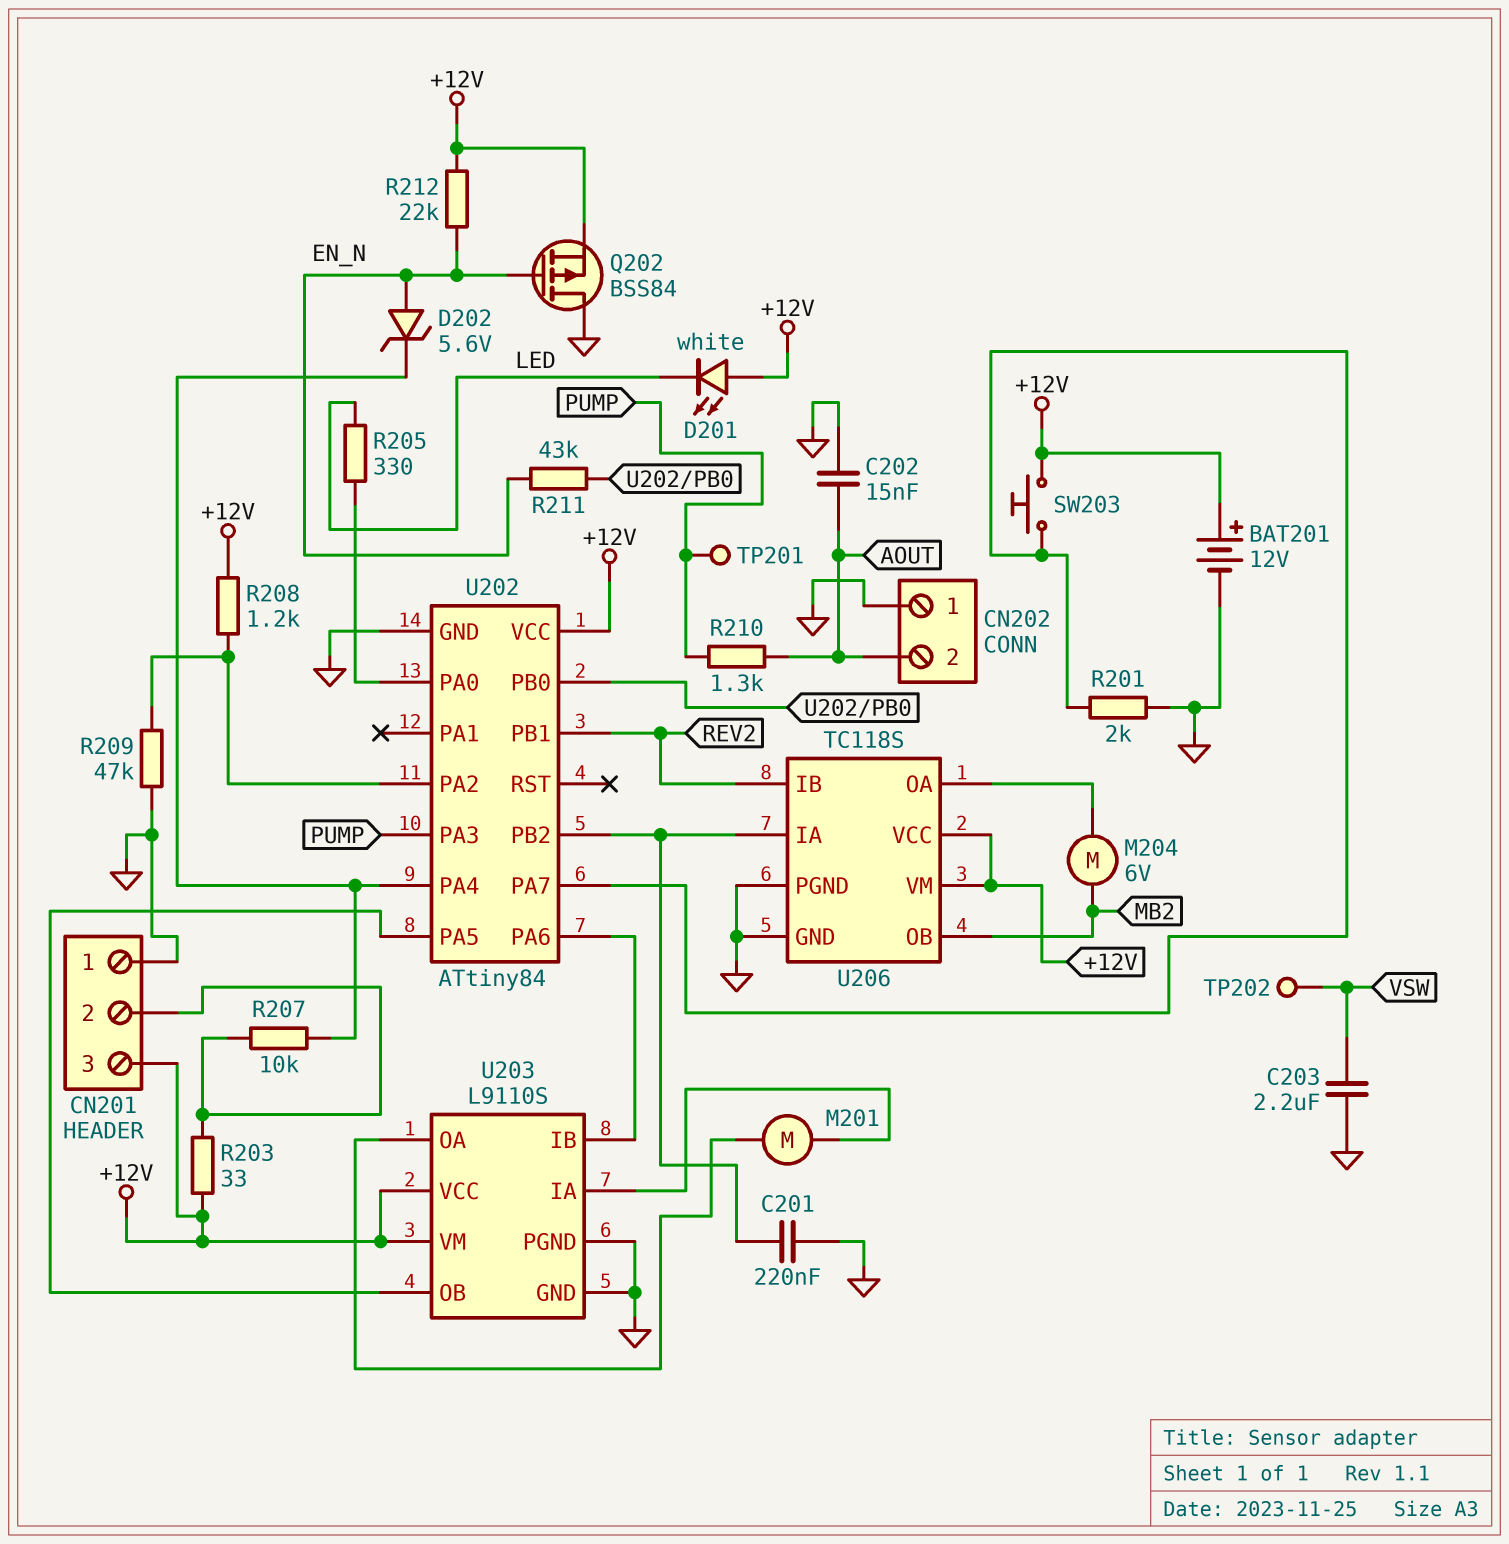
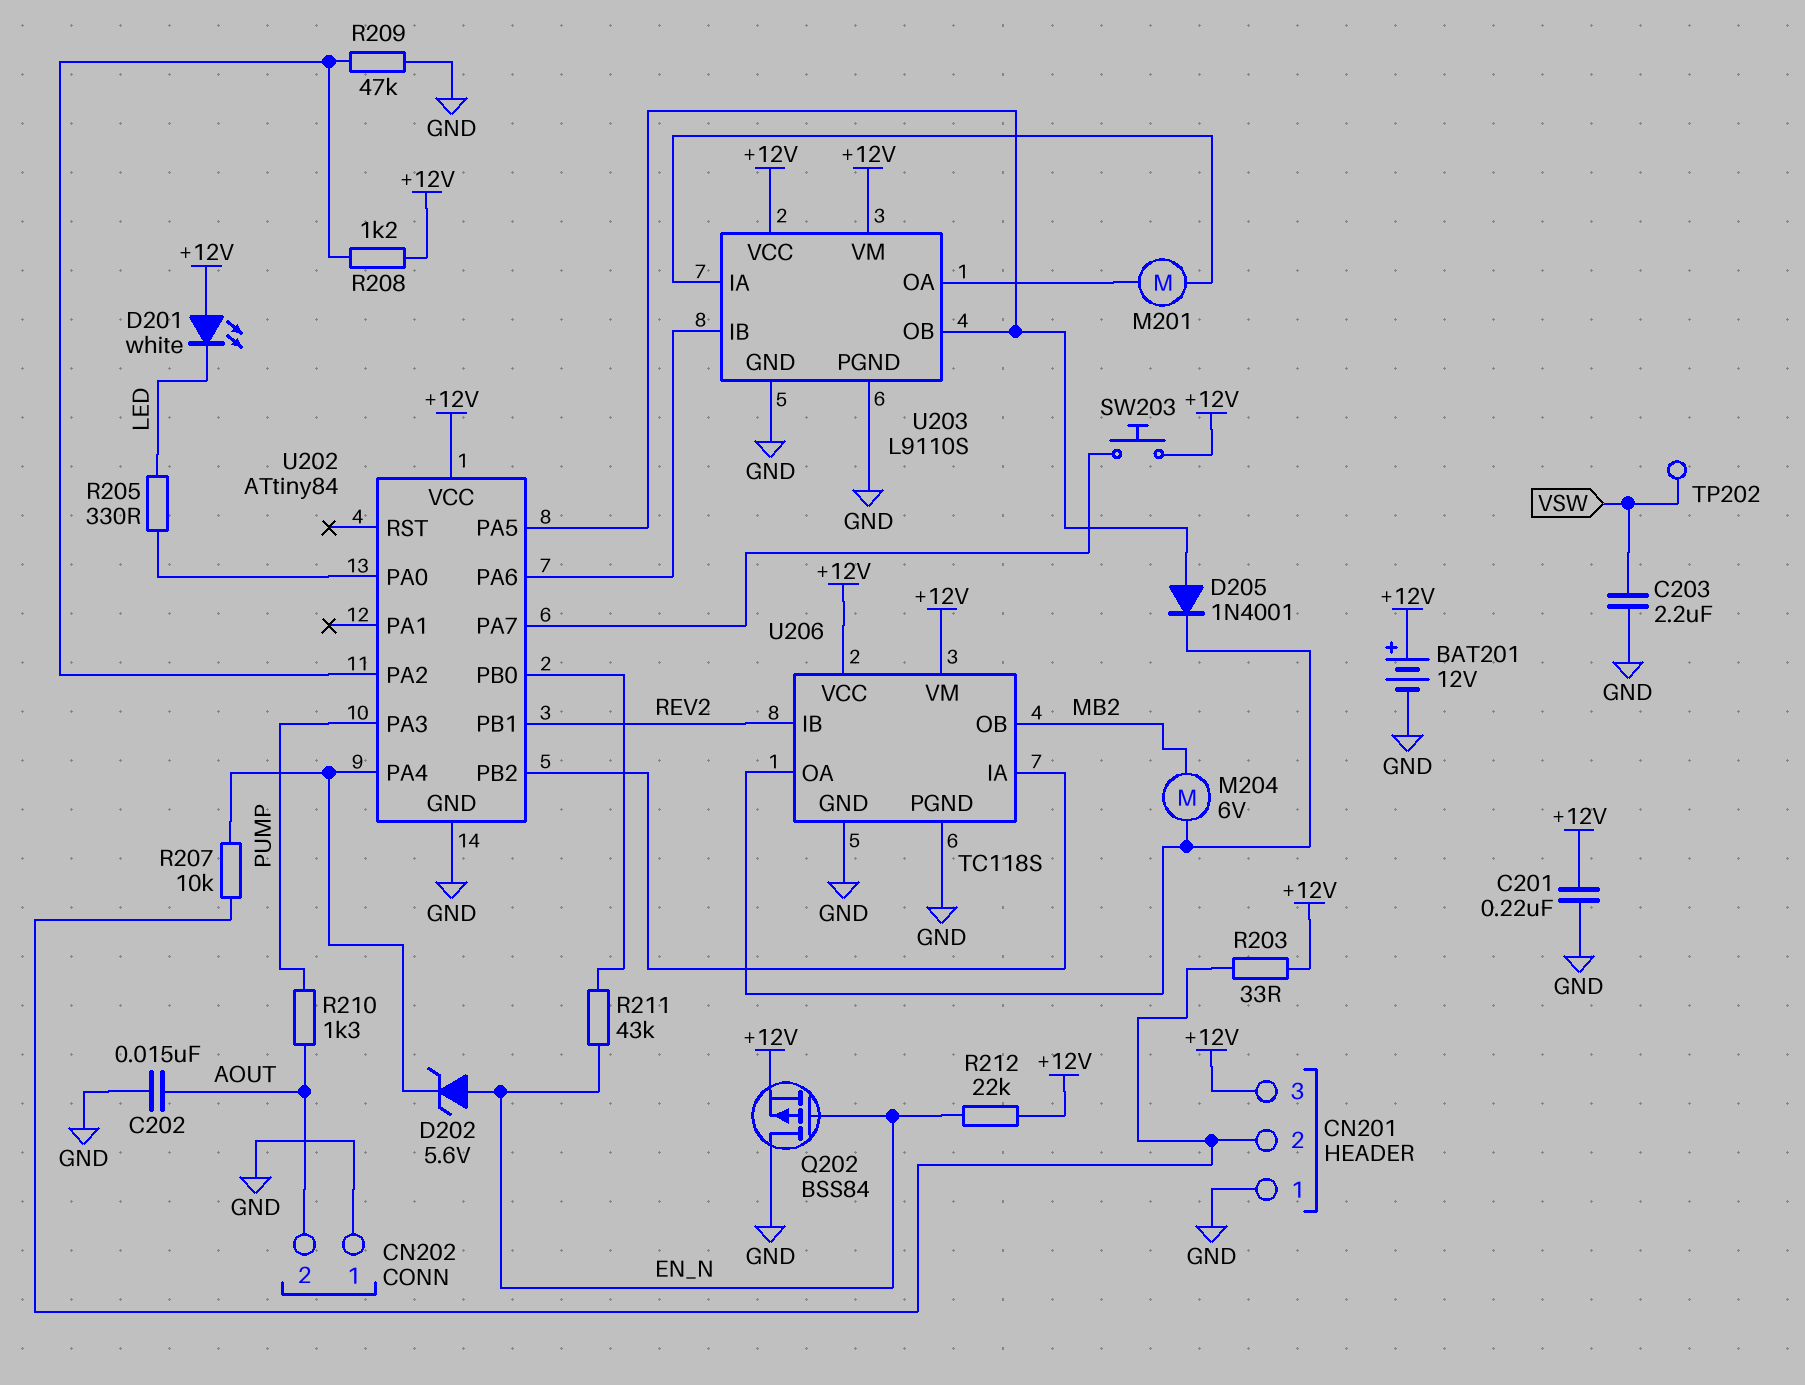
C201: 220nF (GND, U202/PB2) -> 220nF (+12V, GND)
D205: none -> diode 1N4001 (A U202/PA5, K U206/OA)
R201: 2k (GND, U202/PA7) -> none
TP201: test point (PUMP) -> none

